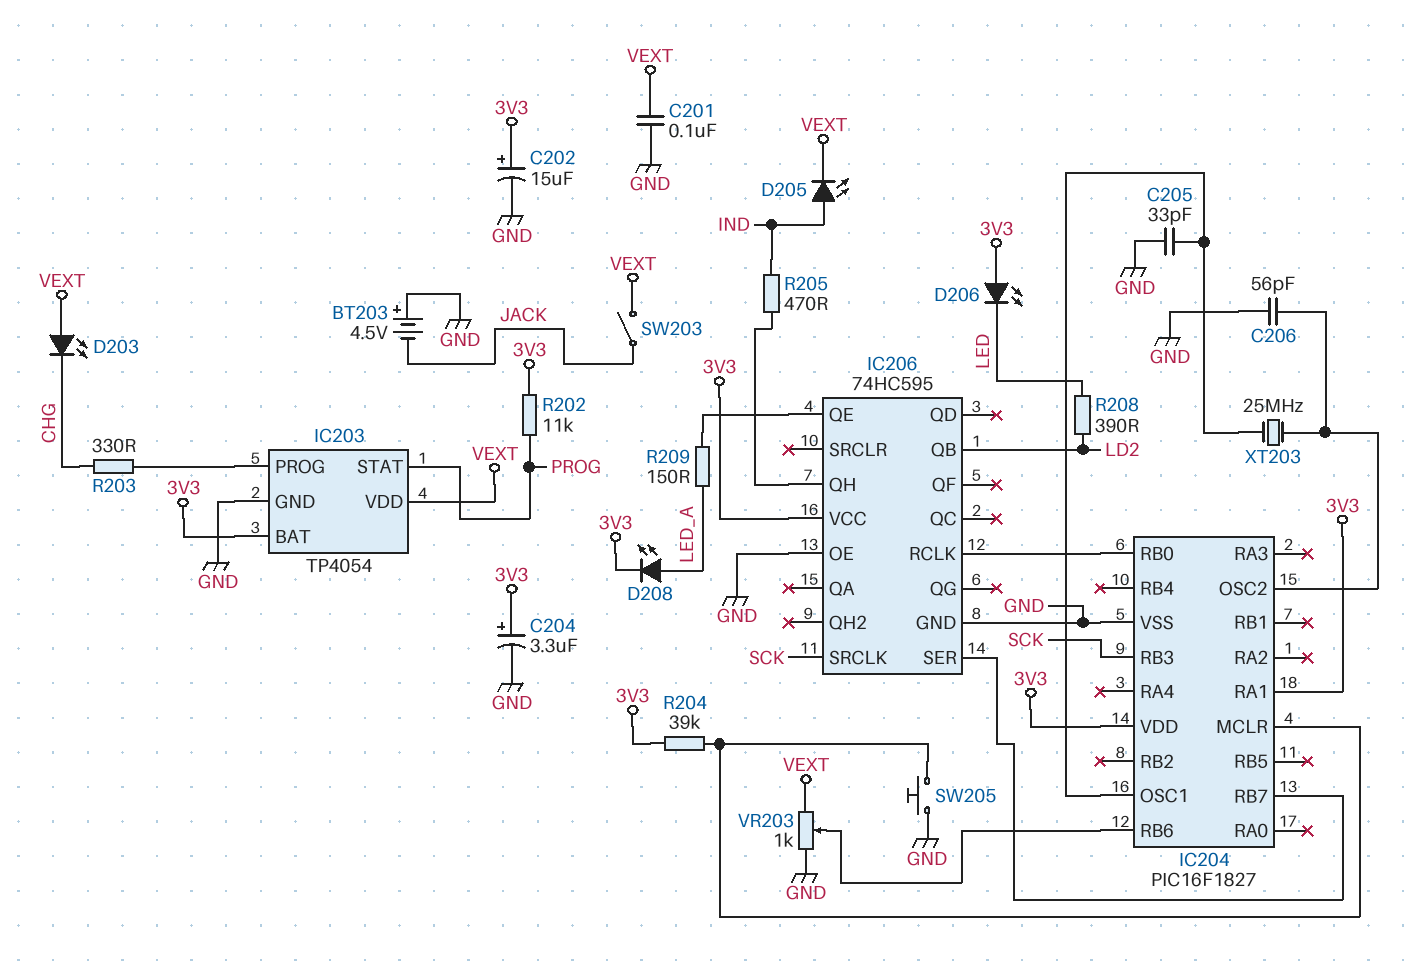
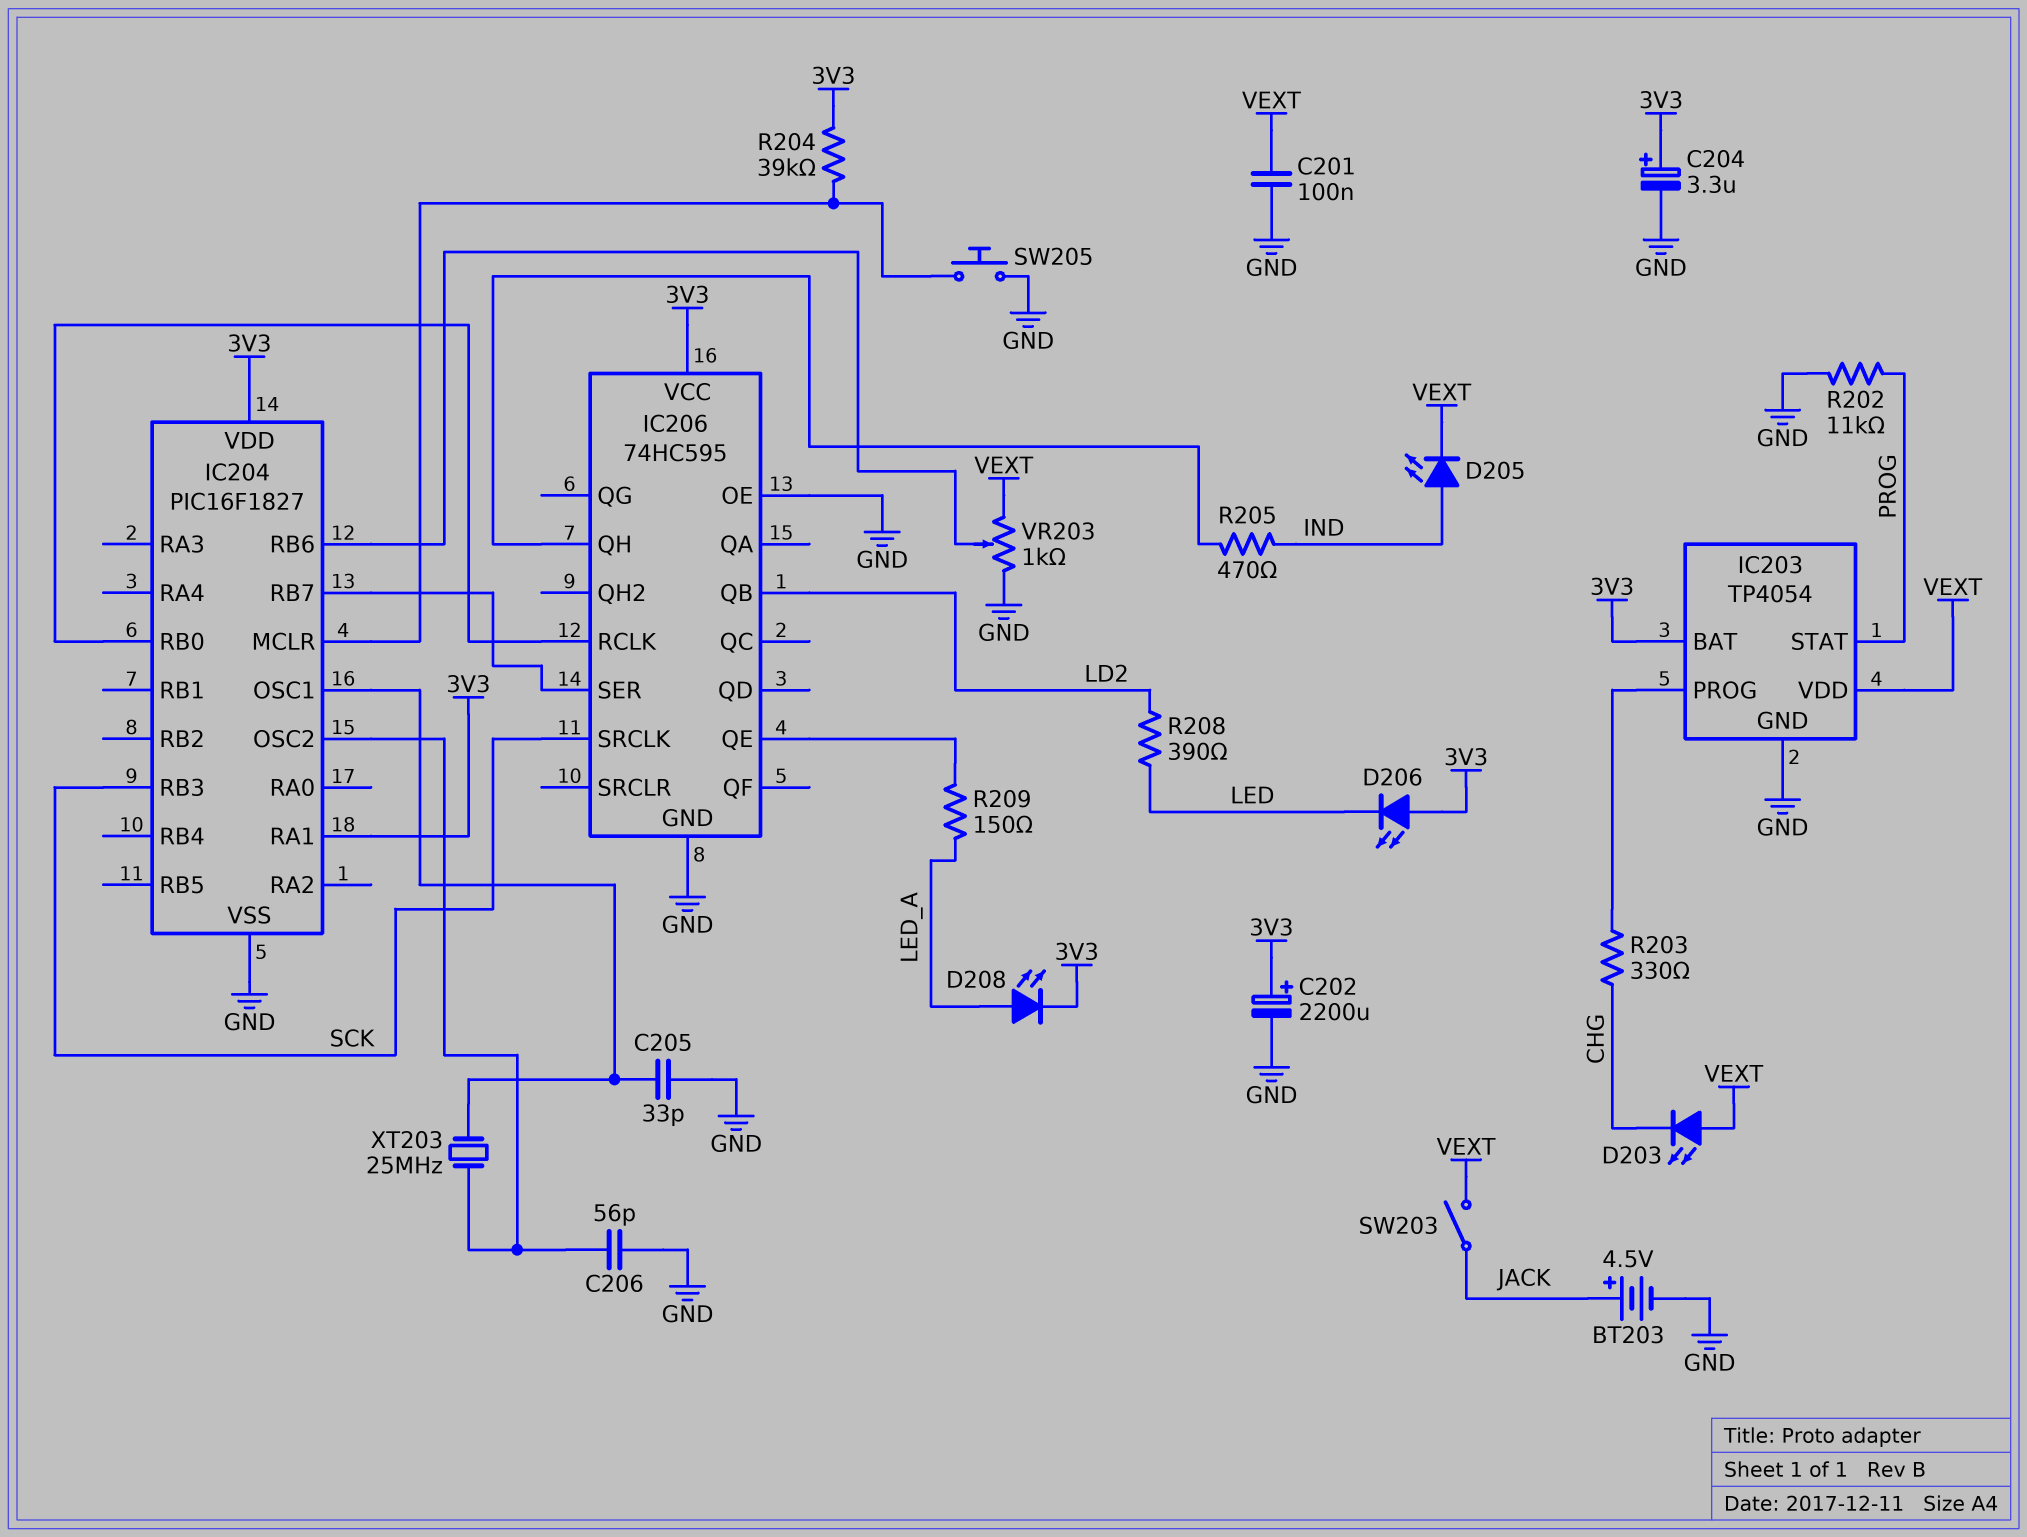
BT203: 4.5V (plus GND, minus JACK) -> 4.5V (plus JACK, minus GND)
C202: 15uF (plus 3V3, minus GND) -> 2200uF (plus 3V3, minus GND)
R202: 11k (3V3, PROG) -> 11k (GND, PROG)

